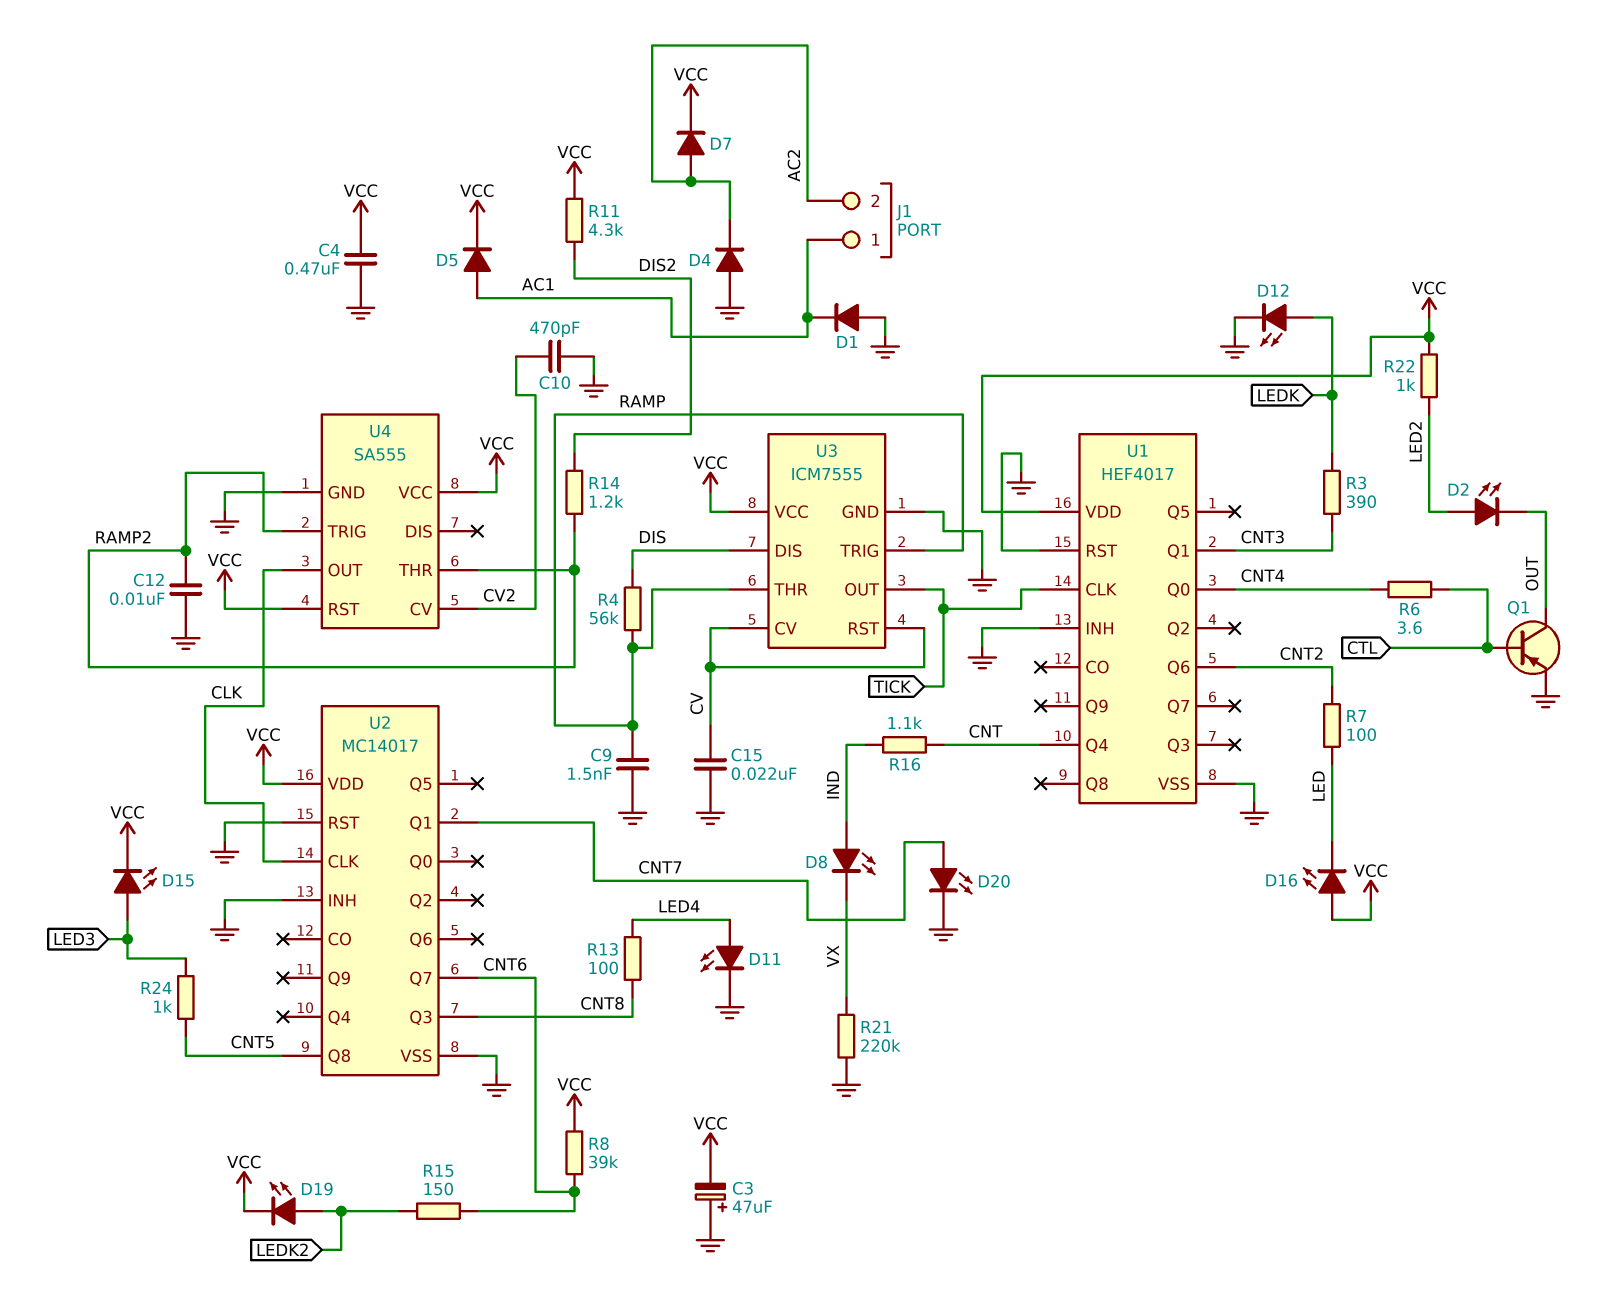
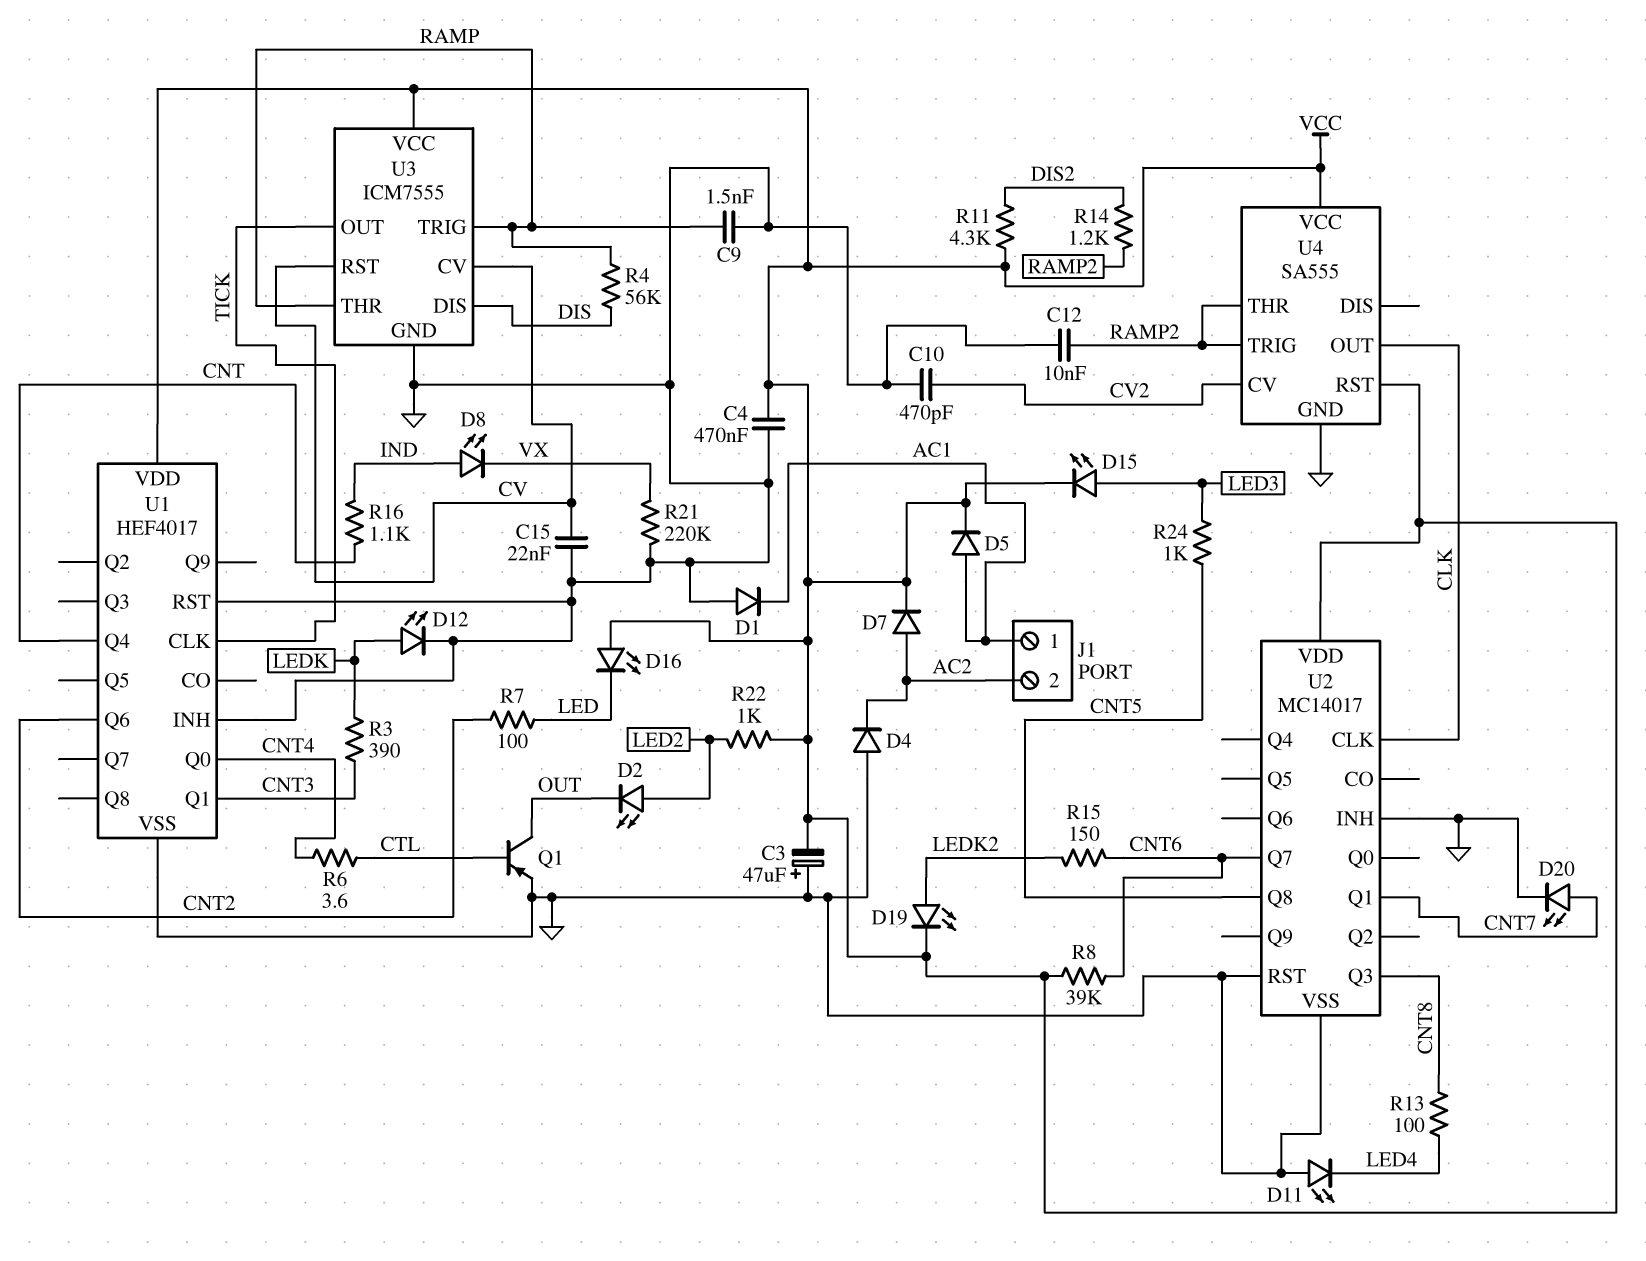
D11: LED (A LED4, K GND) -> LED (A GND, K LED4)

